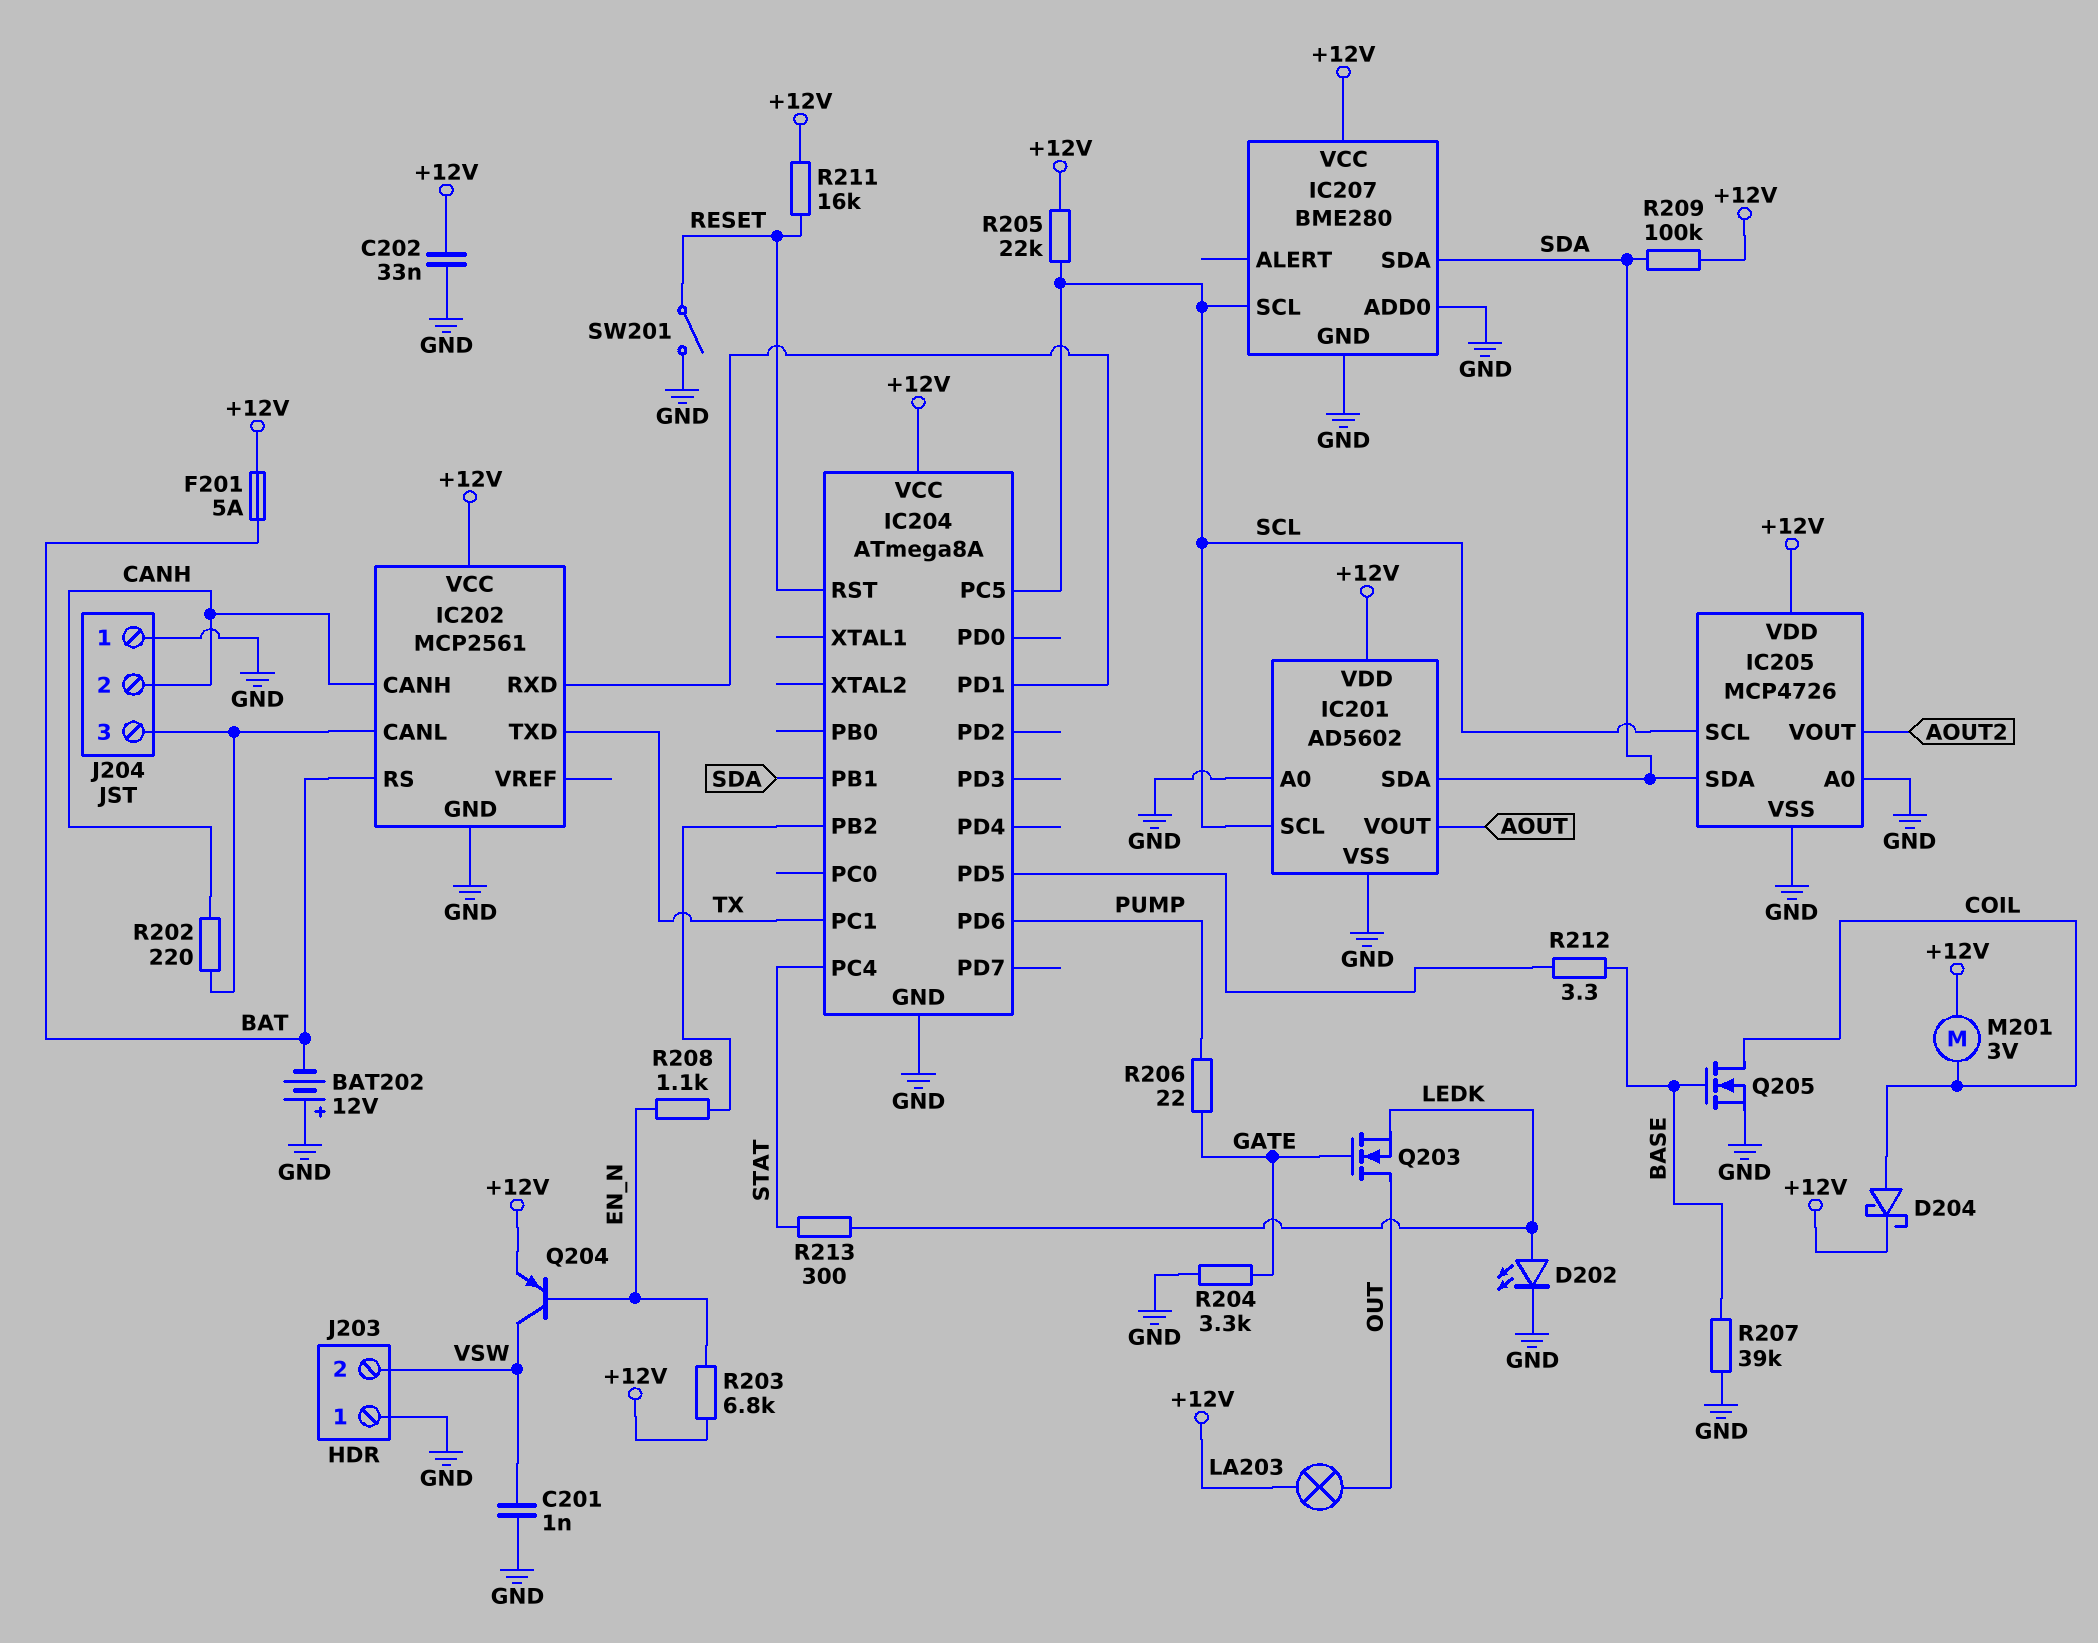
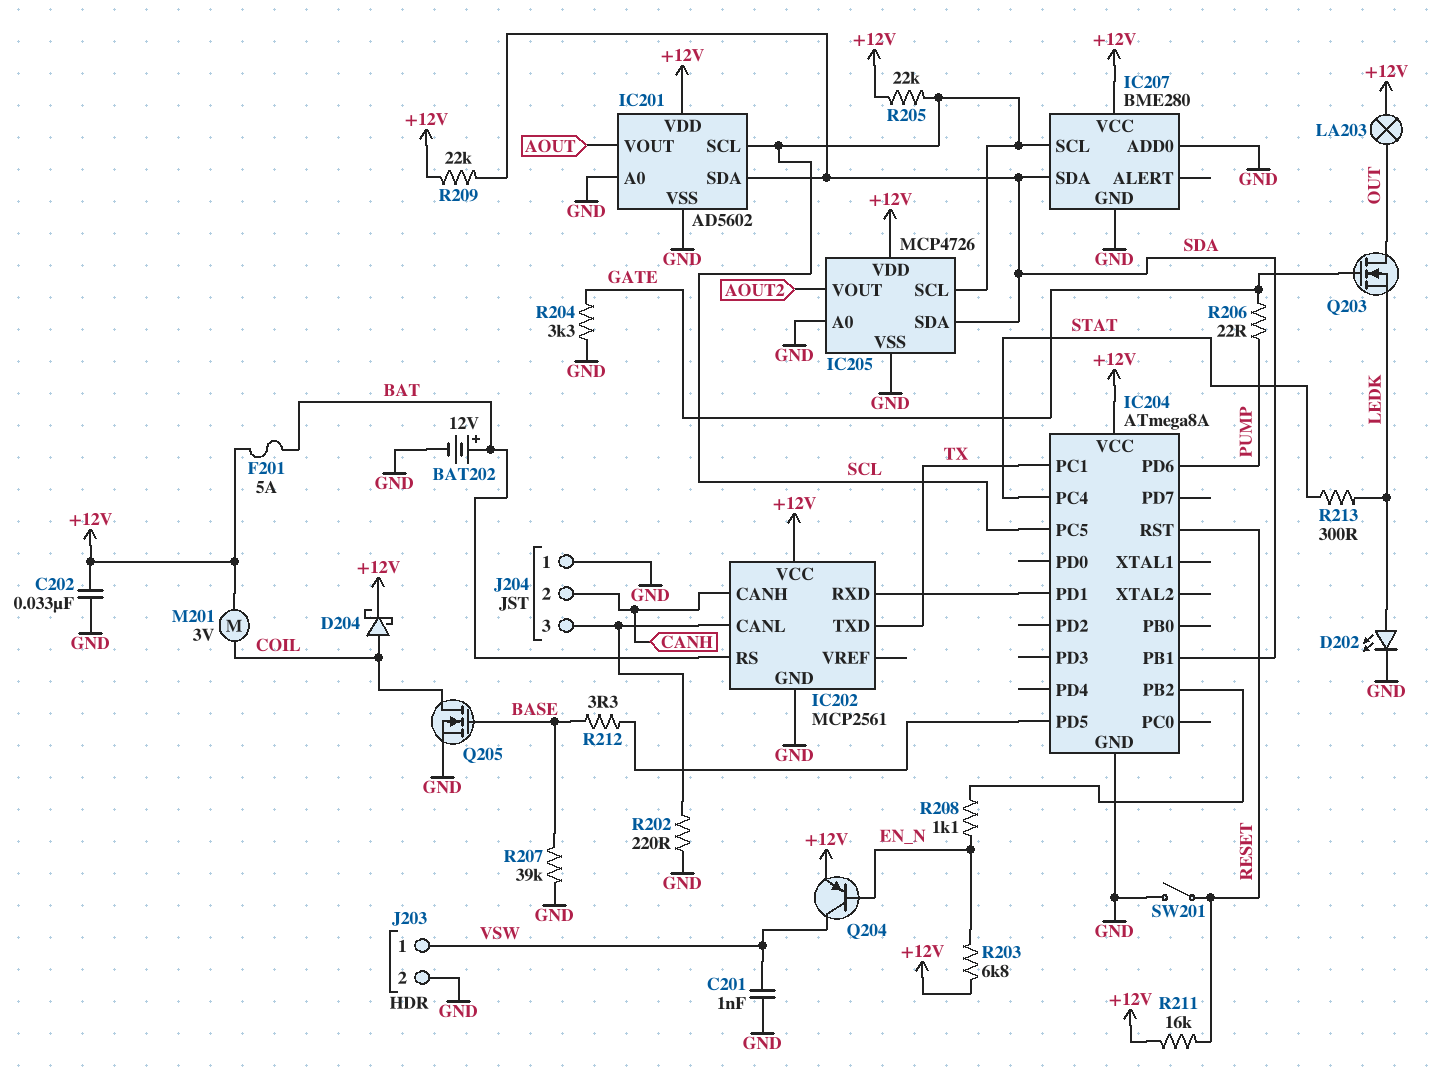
BAT202: 12V (plus GND, minus BAT) -> 12V (plus BAT, minus GND)
J203 pin 1: GND -> VSW
J203 pin 2: VSW -> GND
R202: 220 (CANH, IC202/CANL) -> 220 (GND, IC202/CANL)
R209: 100k (+12V, SDA) -> 22k (+12V, SDA)

